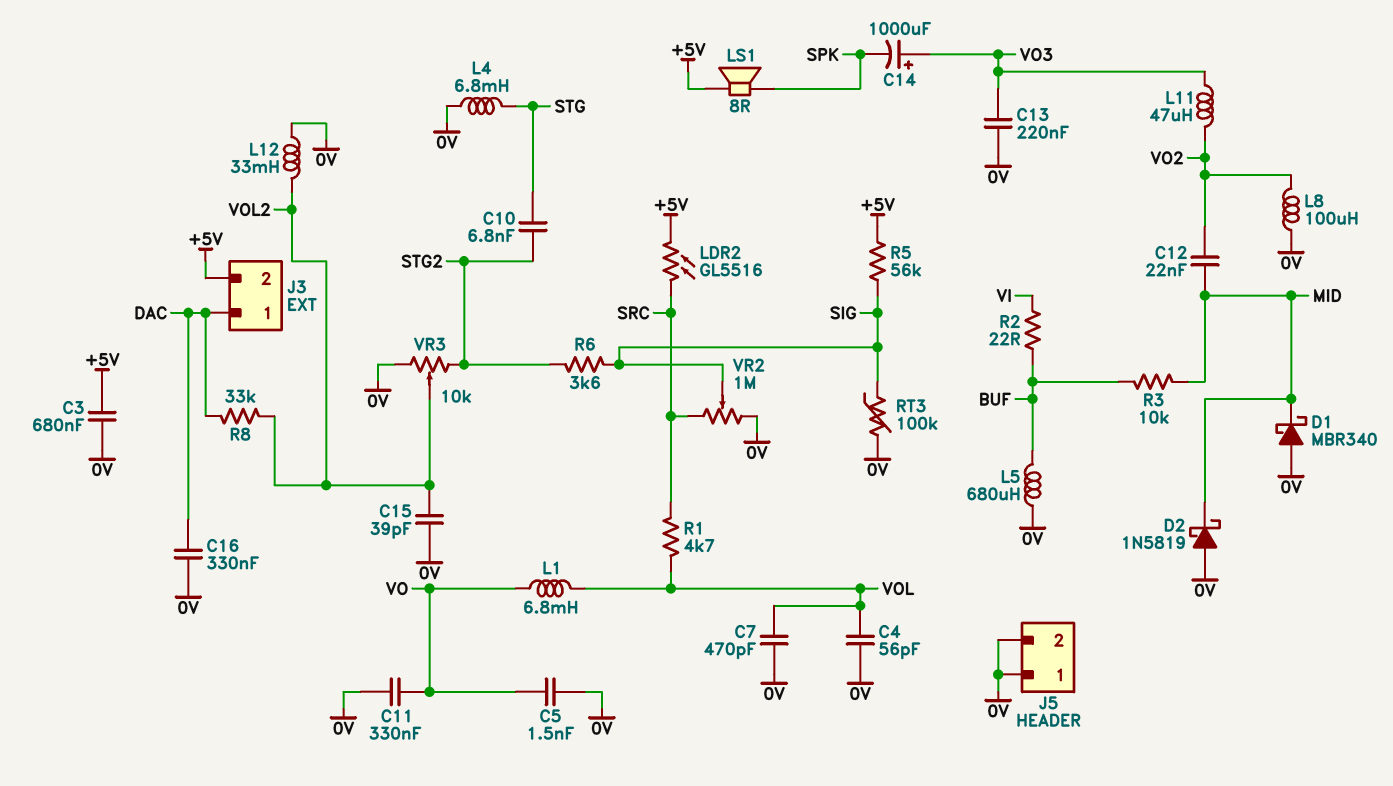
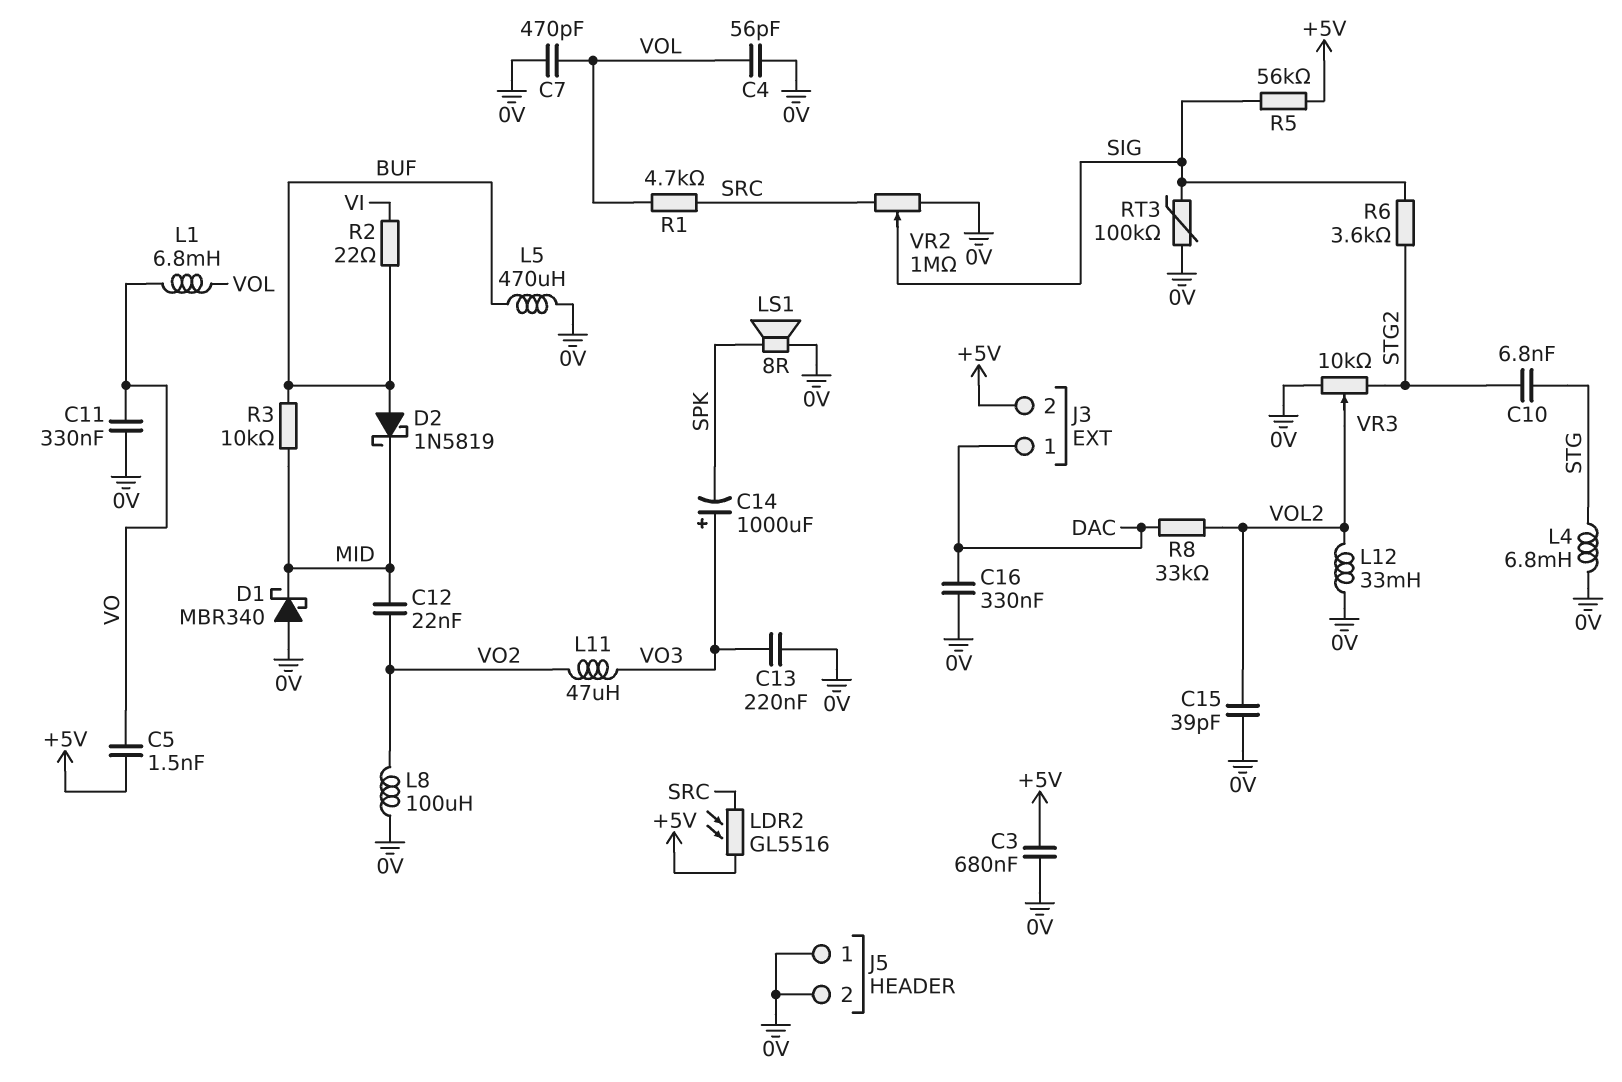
C5: 1.5nF (0V, VO) -> 1.5nF (+5V, VO)
D2: schottky 1N5819 (A 0V, K MID) -> schottky 1N5819 (A BUF, K MID)
L5: 680uH (0V, BUF) -> 470uH (0V, BUF)
LS1: speaker 8R (+5V, SPK) -> speaker 8R (0V, SPK)

